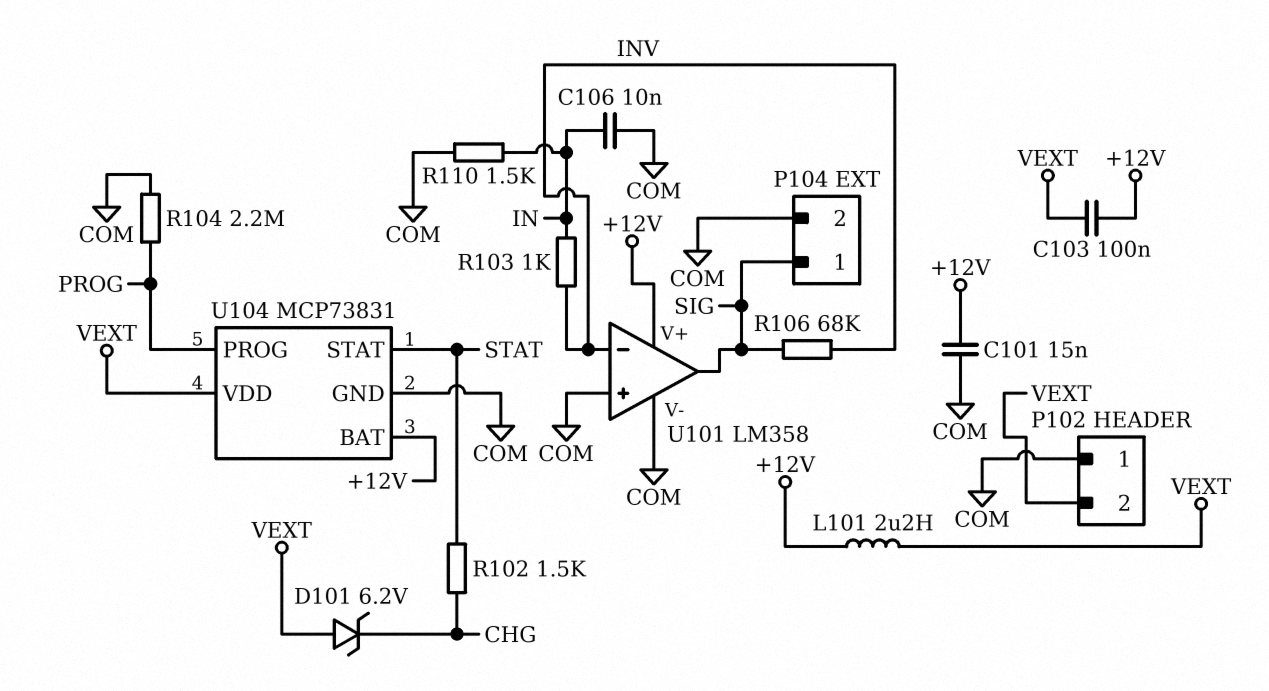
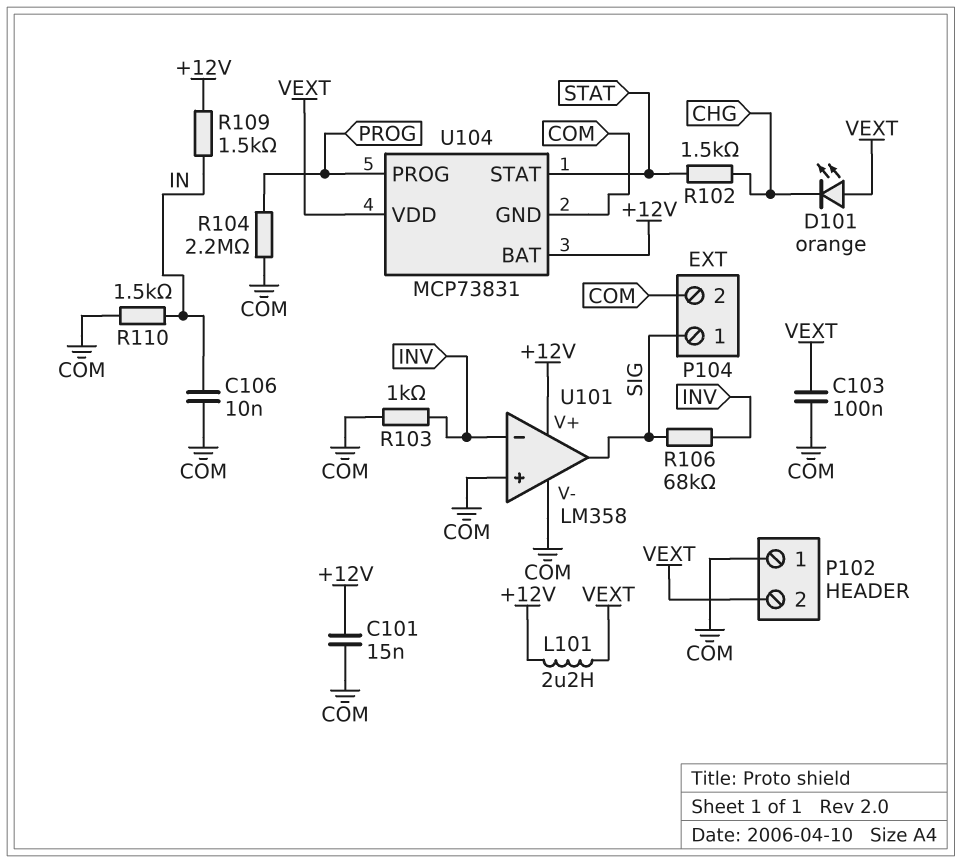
C103: 100nF (+12V, VEXT) -> 100nF (COM, VEXT)
D101: zener 6.2V (A VEXT, K CHG) -> LED orange (A VEXT, K CHG)
R103: 1k (IN, INV) -> 1k (COM, INV)
R109: none -> 1.5k (+12V, IN)

